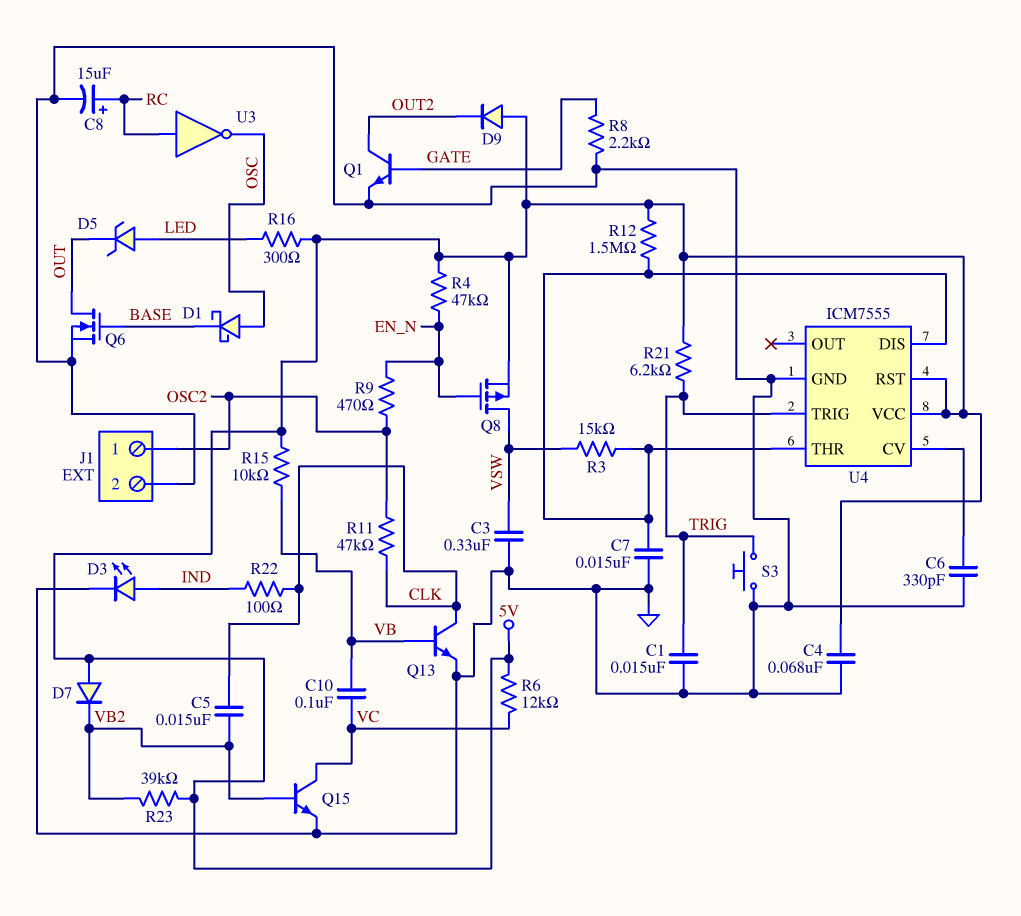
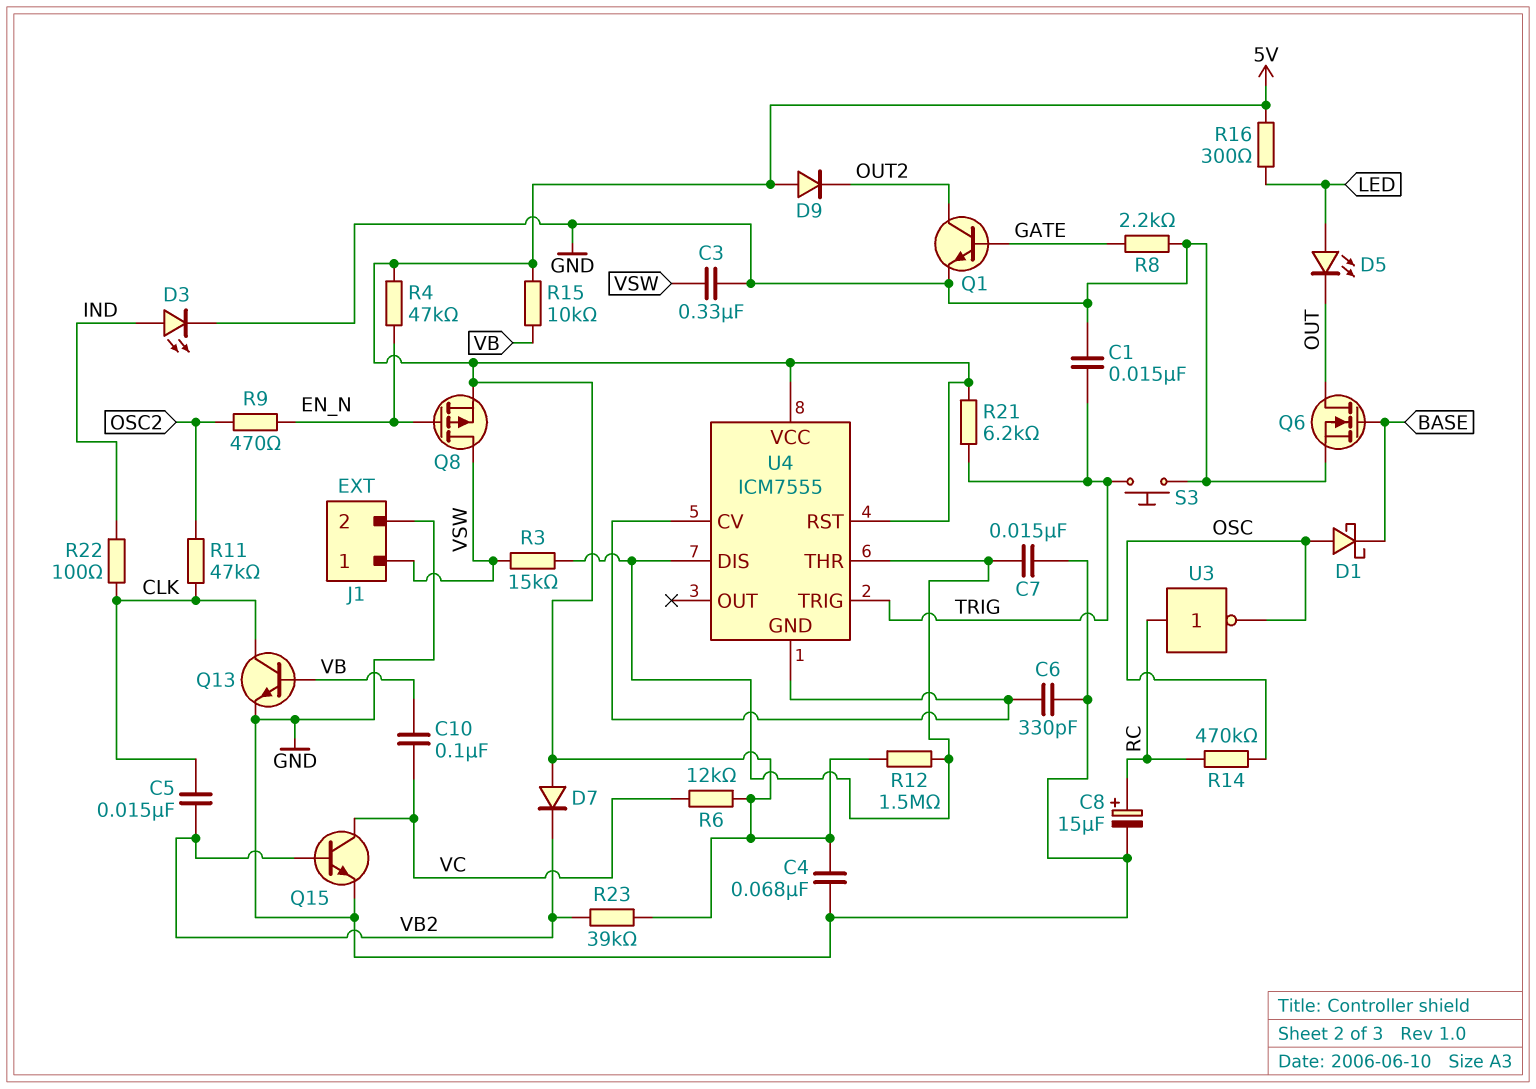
D5: zener (A LED, K OUT) -> LED (A LED, K OUT)
J1 pin 1: OSC2 -> VSW
R14: none -> 470k (OSC, RC)
U4 pin GND: GND -> U4/CV

